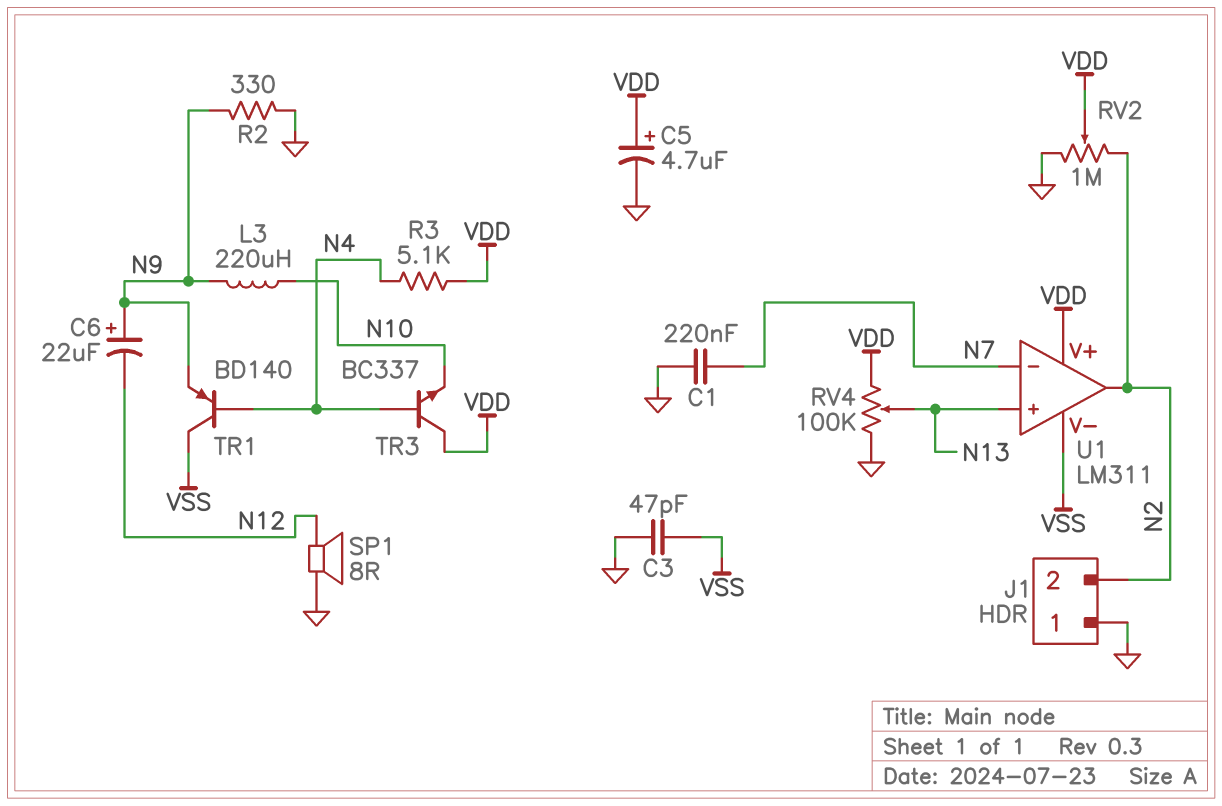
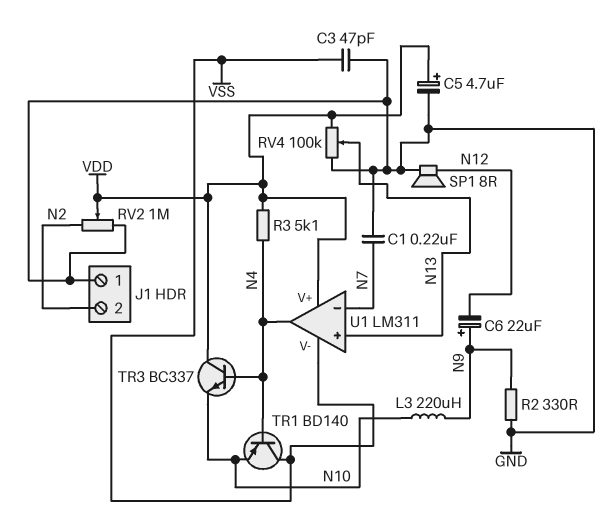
TR1: PNP BD140 (B N4, C VSS, E N9) -> PNP BD140 (B N4, C VSS, E N10)
U1 pin out: N2 -> N4

